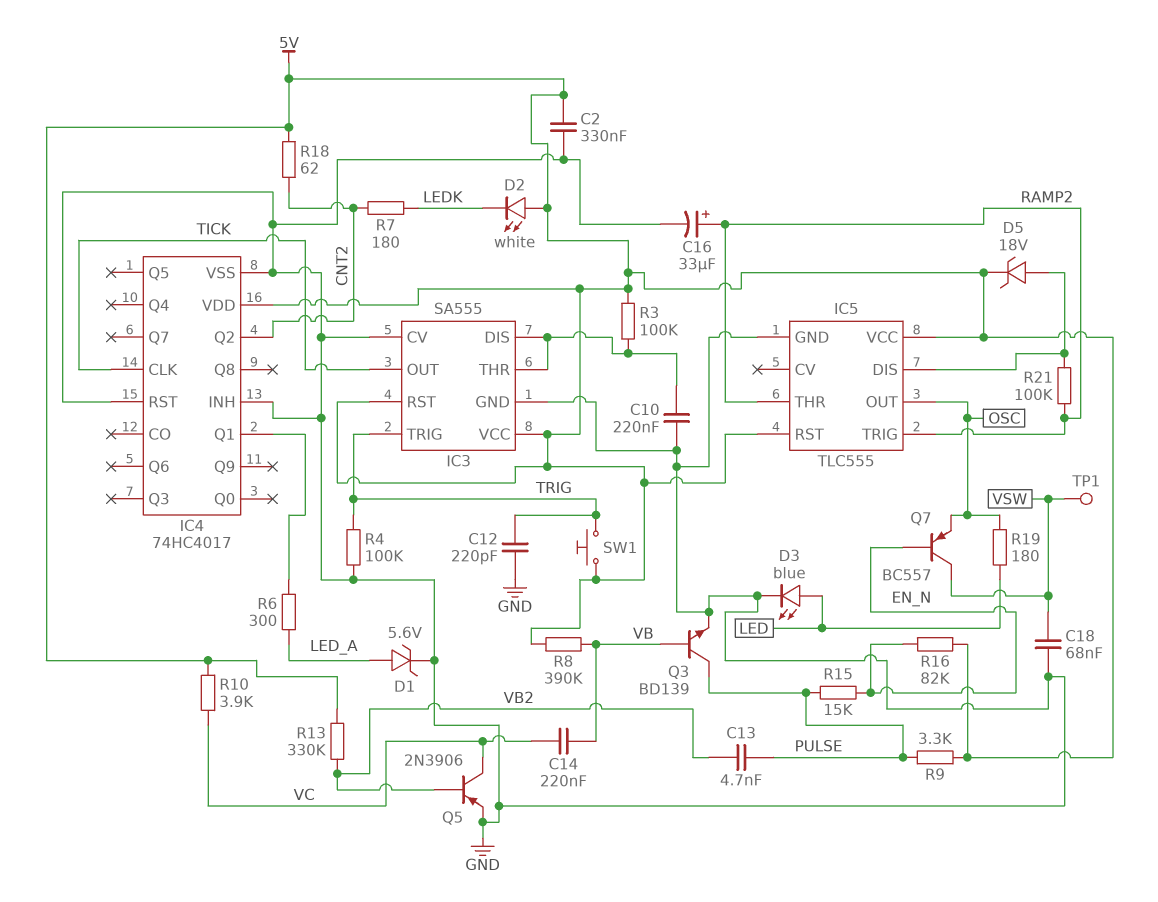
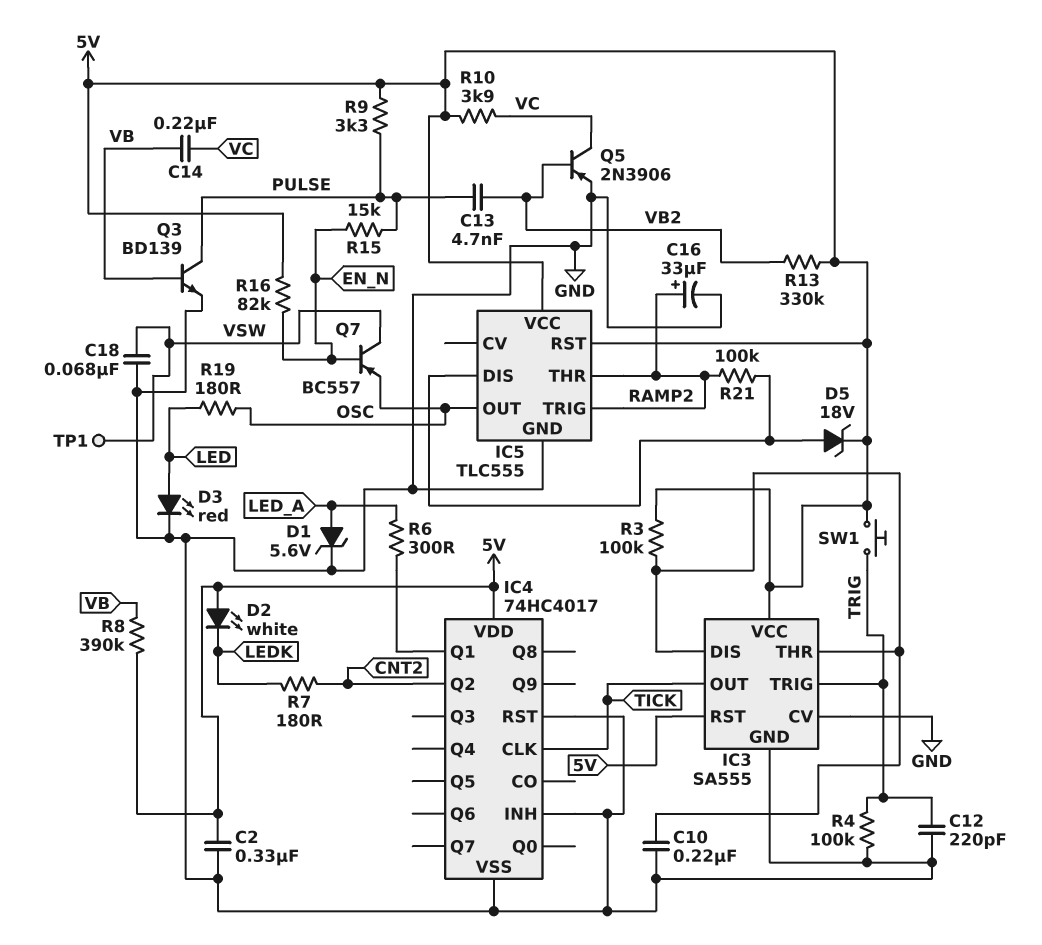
D3: LED blue (A LED, K GND) -> LED red (A LED, K GND)
R18: 62 (5V, CNT2) -> none

